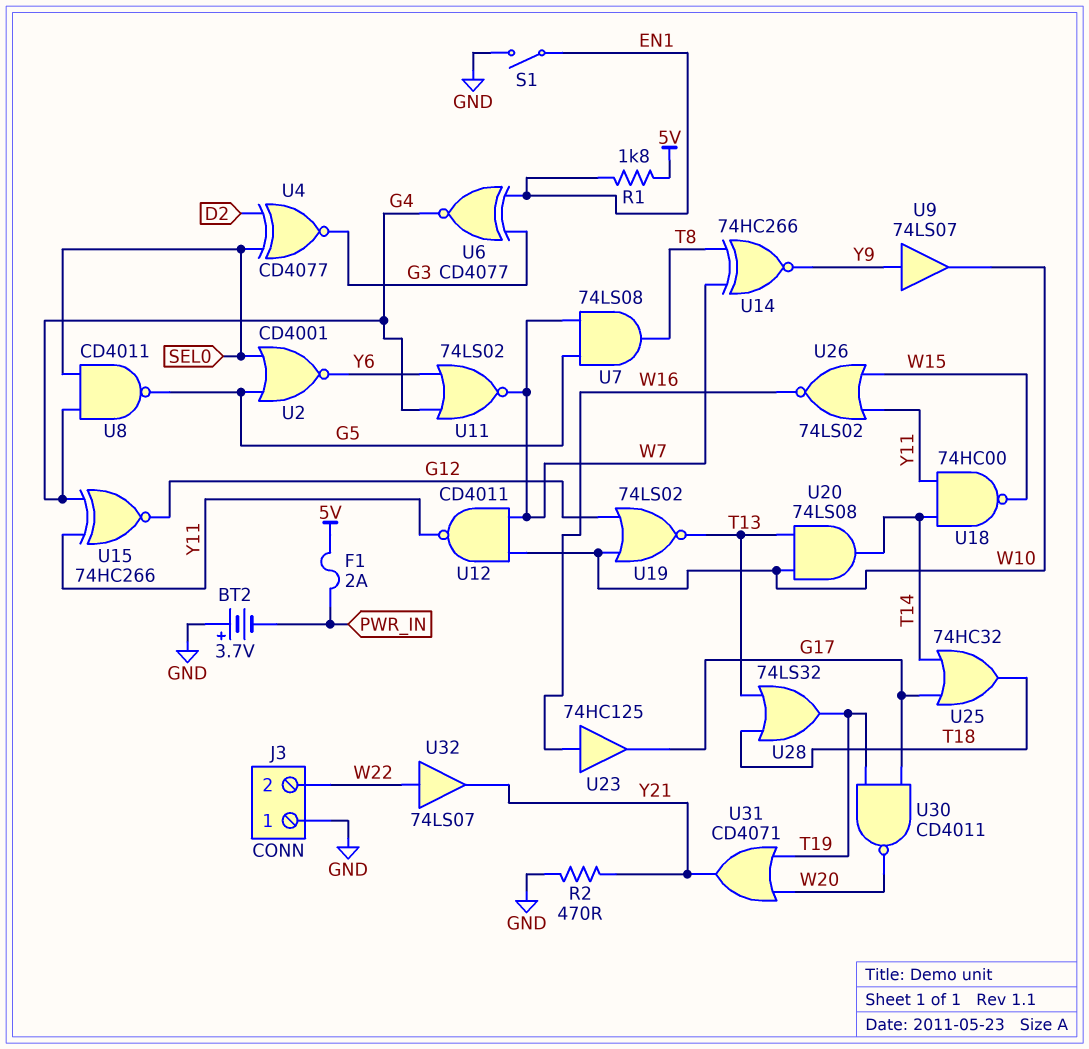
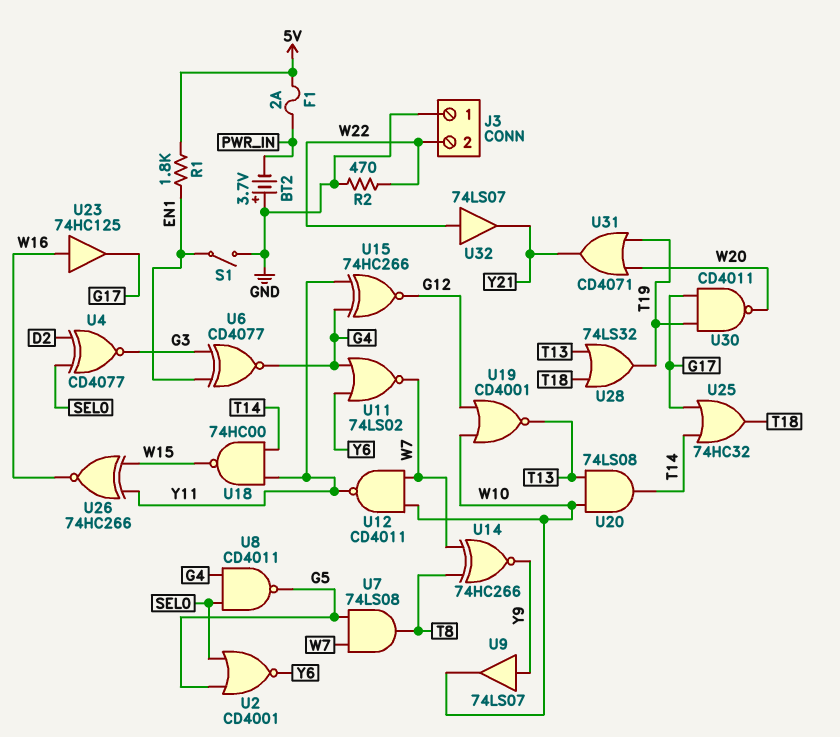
R2: 470 (GND, Y21) -> 470 (GND, W22)
U19: NOR 74LS02 (in G12, in W10, out T13) -> NOR CD4001 (in G12, in W10, out T13)
U26: NOR 74LS02 (in W15, in Y11, out W16) -> XNOR 74HC266 (in W15, in Y11, out W16)

